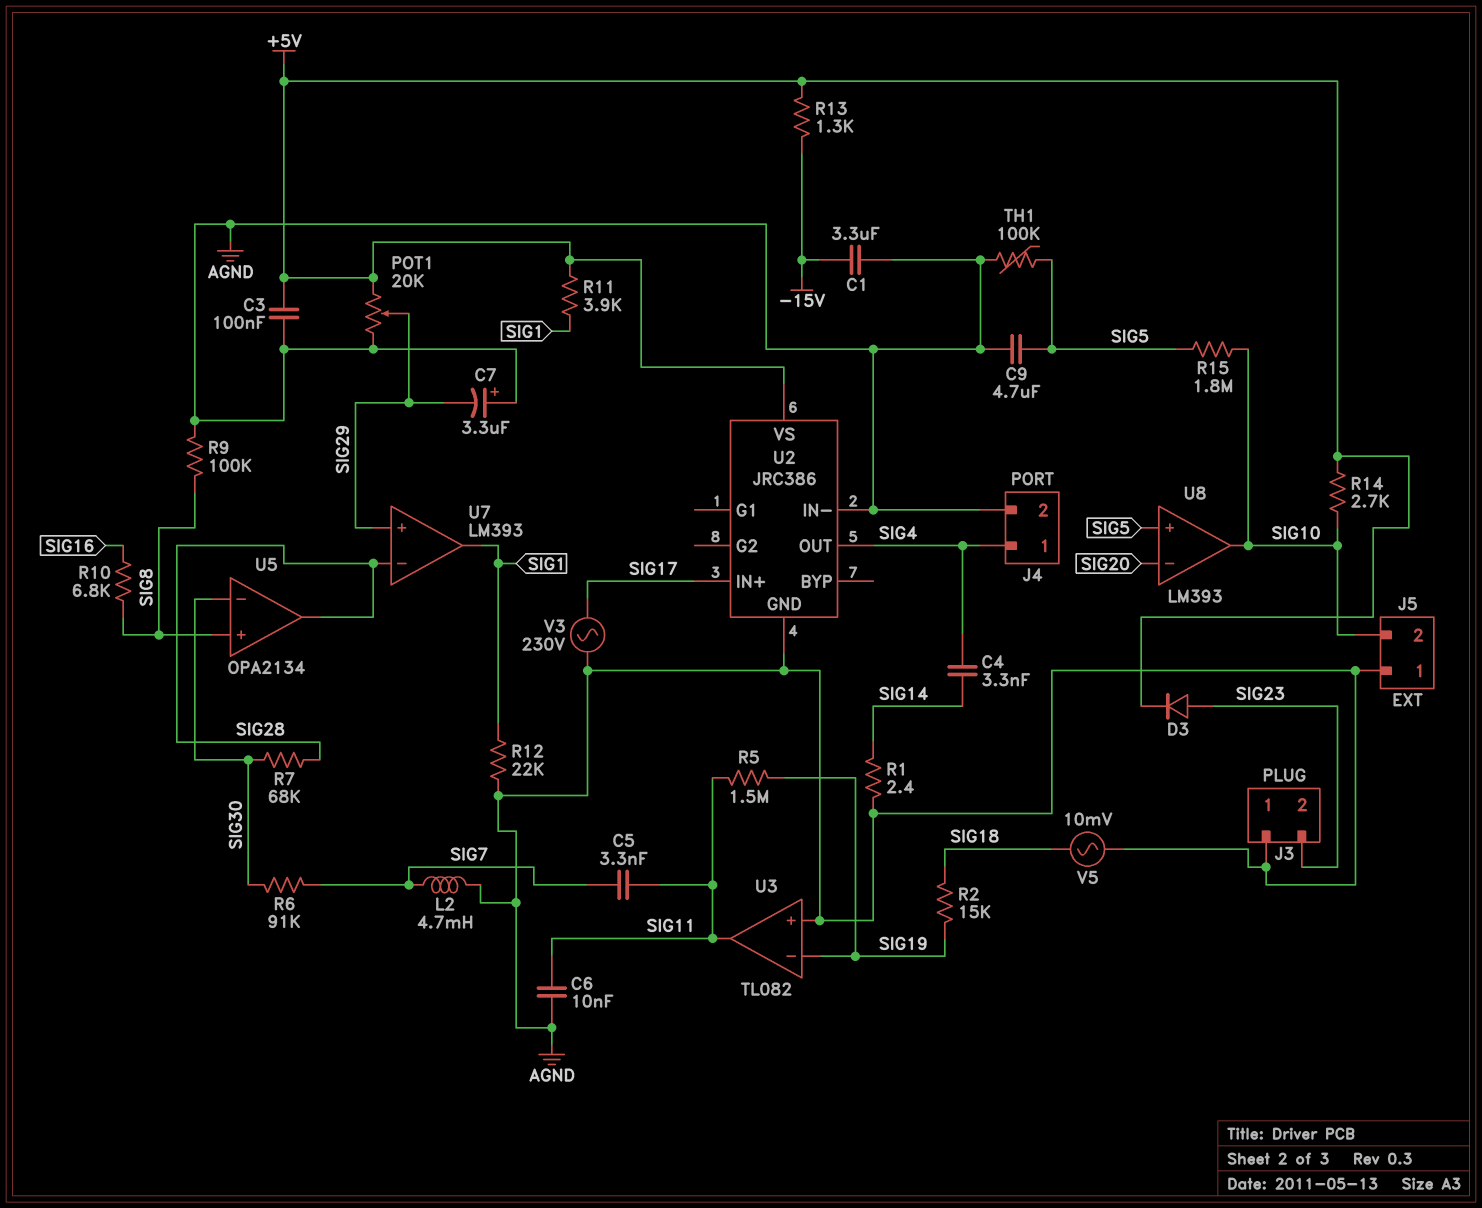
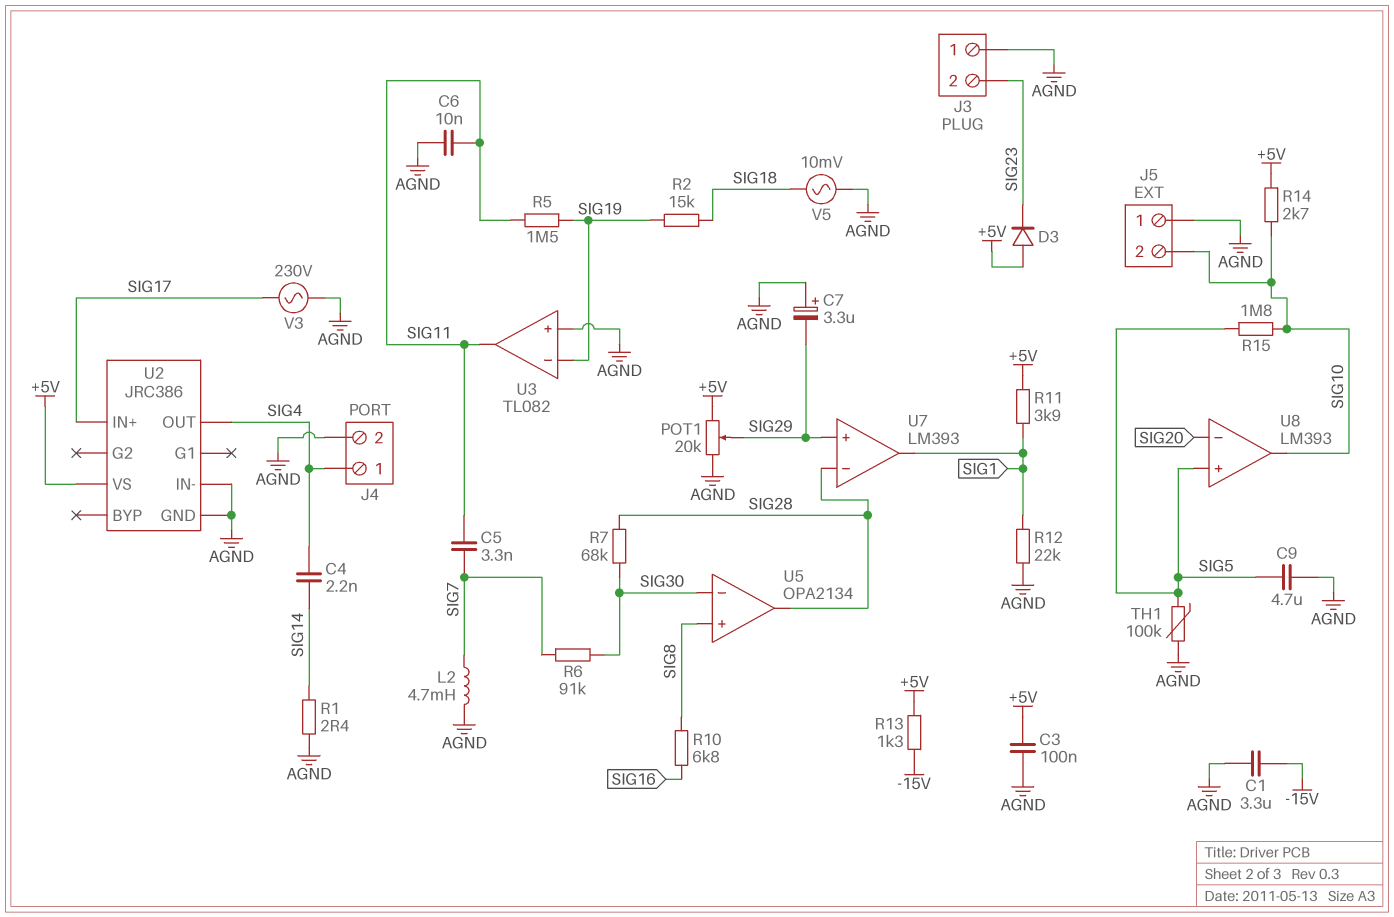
C4: 3.3nF (SIG4, SIG14) -> 2.2nF (SIG4, SIG14)
D3: diode (A SIG23, K +5V) -> diode (A +5V, K SIG23)
R9: 100k (AGND, SIG8) -> none

